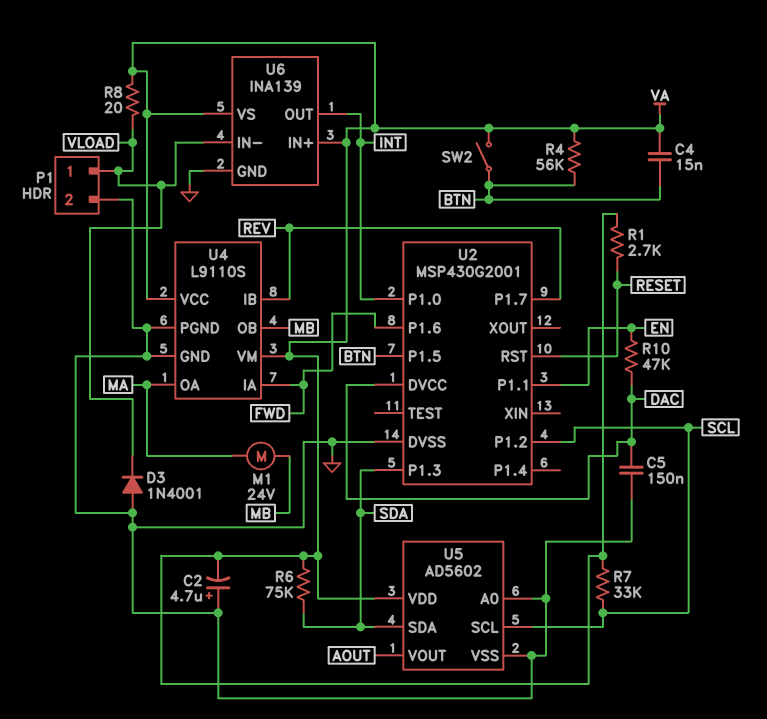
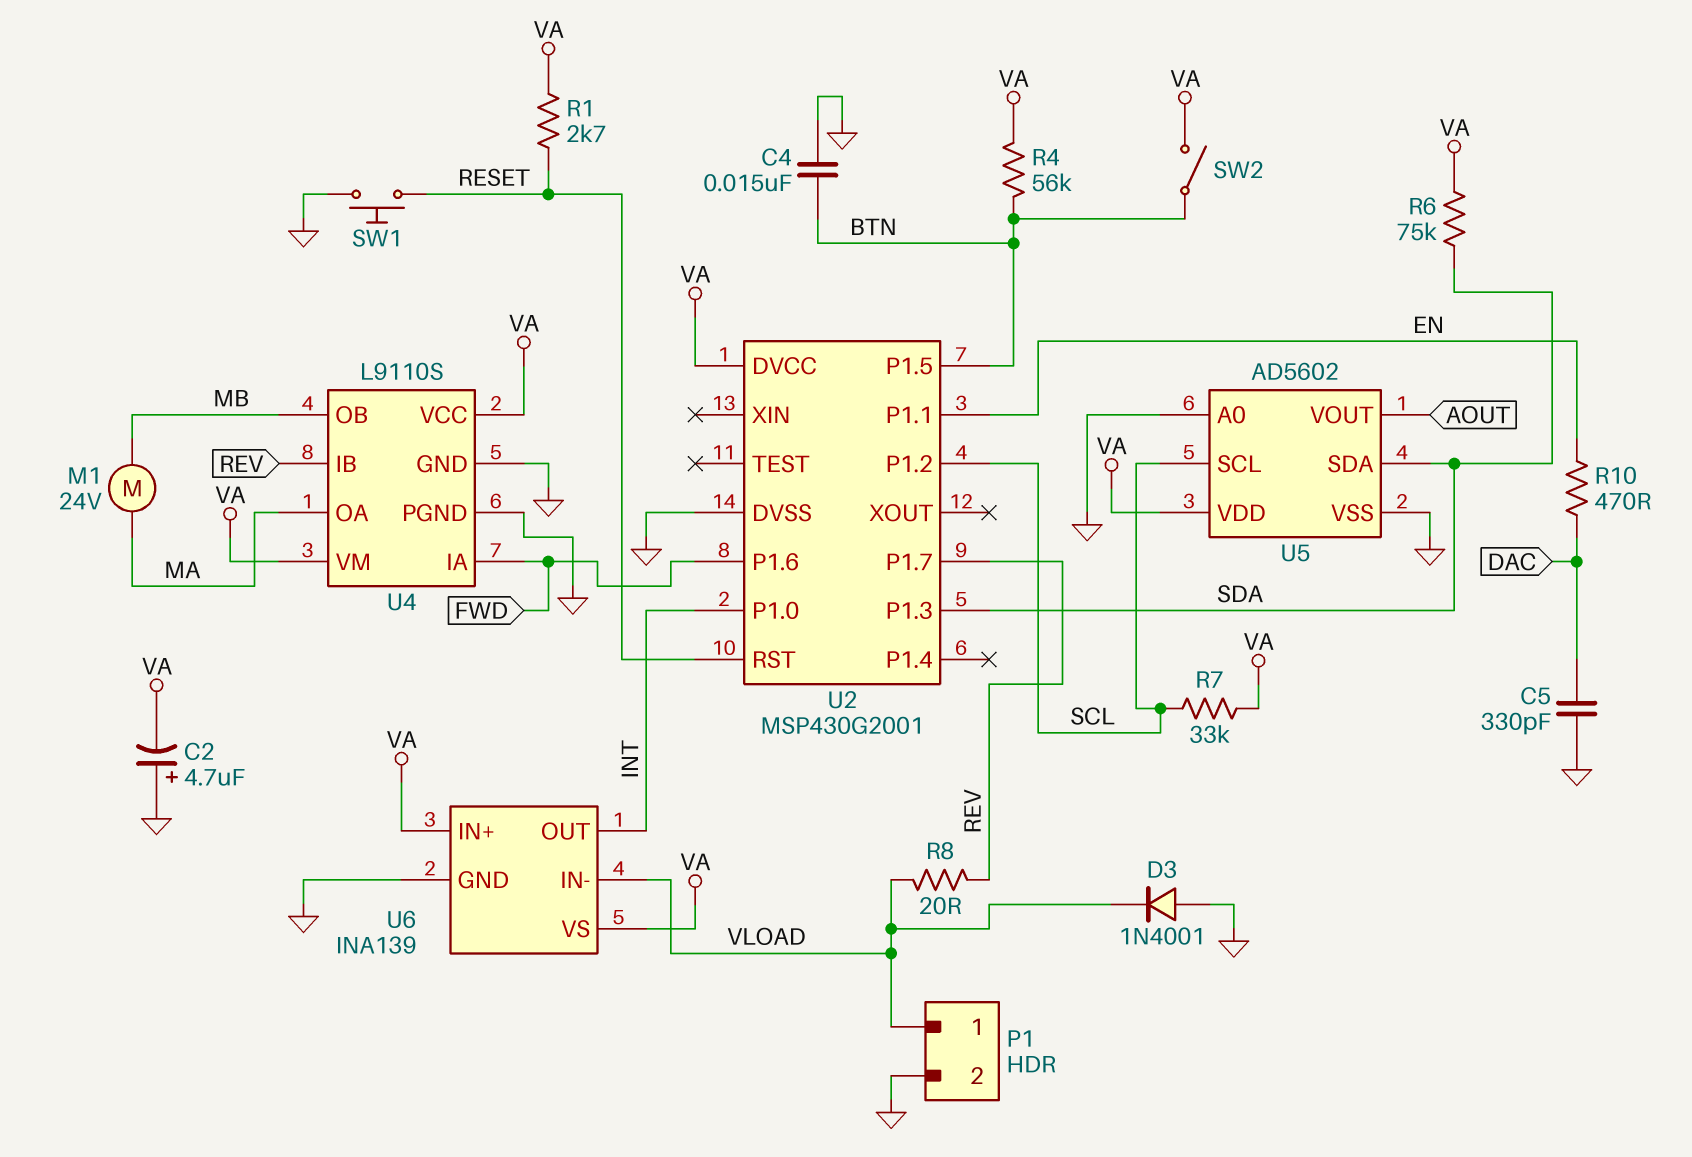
C4: 15nF (BTN, VA) -> 15nF (BTN, GND)
C5: 150nF (DAC, GND) -> 330pF (DAC, GND)
R8: 20 (VA, VLOAD) -> 20 (REV, VLOAD)
R10: 47k (DAC, EN) -> 470 (DAC, EN)
SW1: none -> button (GND, RESET)
U2 pin DVCC: DAC -> VA

